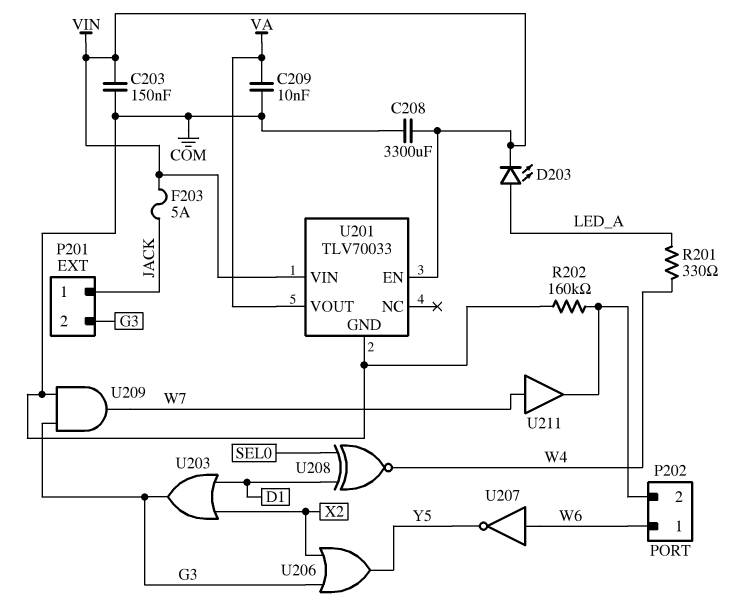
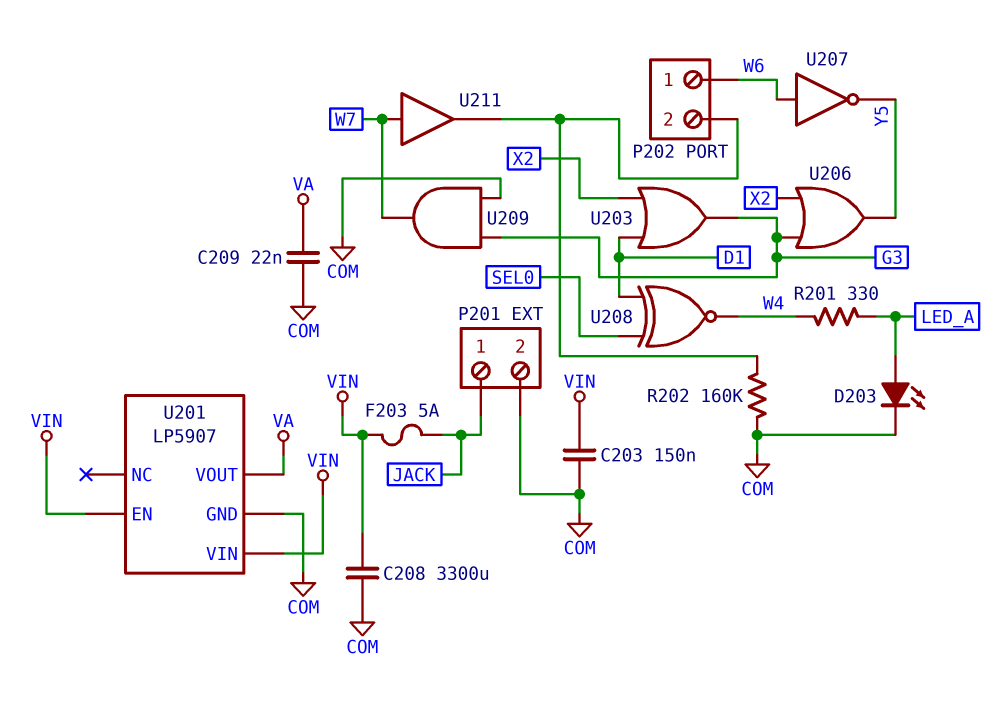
C209: 10nF (COM, VA) -> 22nF (COM, VA)
D203: LED (A LED_A, K VIN) -> LED (A LED_A, K COM)
P201 pin 2: G3 -> COM
U201: TLV70033 -> LP5907

